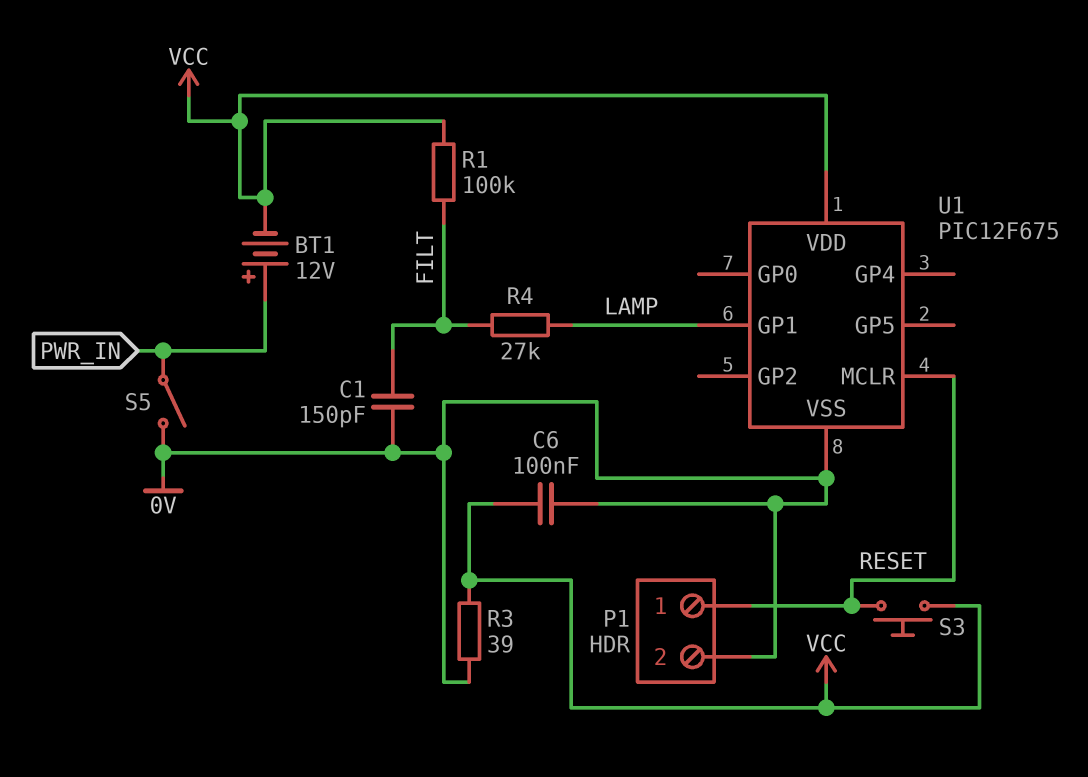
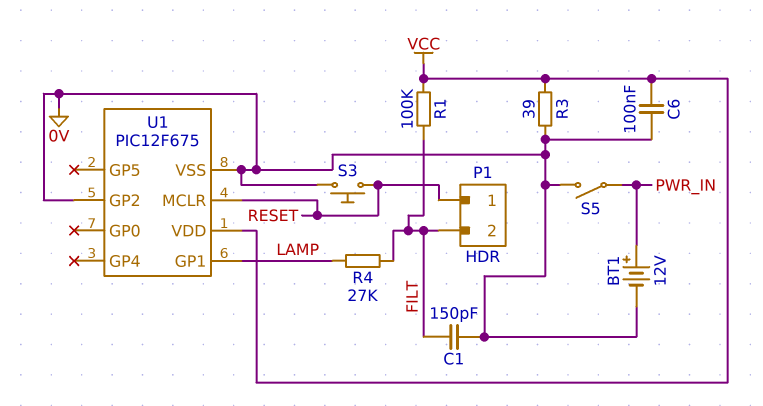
BT1: 12V (plus PWR_IN, minus VCC) -> 12V (plus PWR_IN, minus 0V)
P1 pin 2: 0V -> FILT
S3: button (RESET, VCC) -> button (0V, RESET)
U1 pin GP2: none -> 0V

